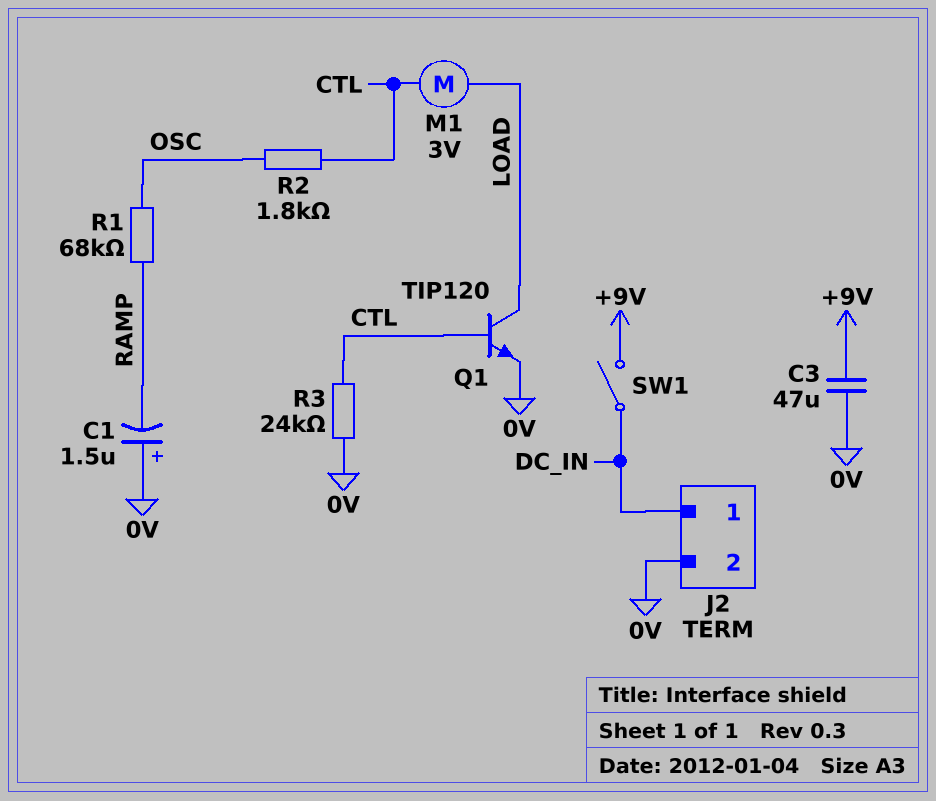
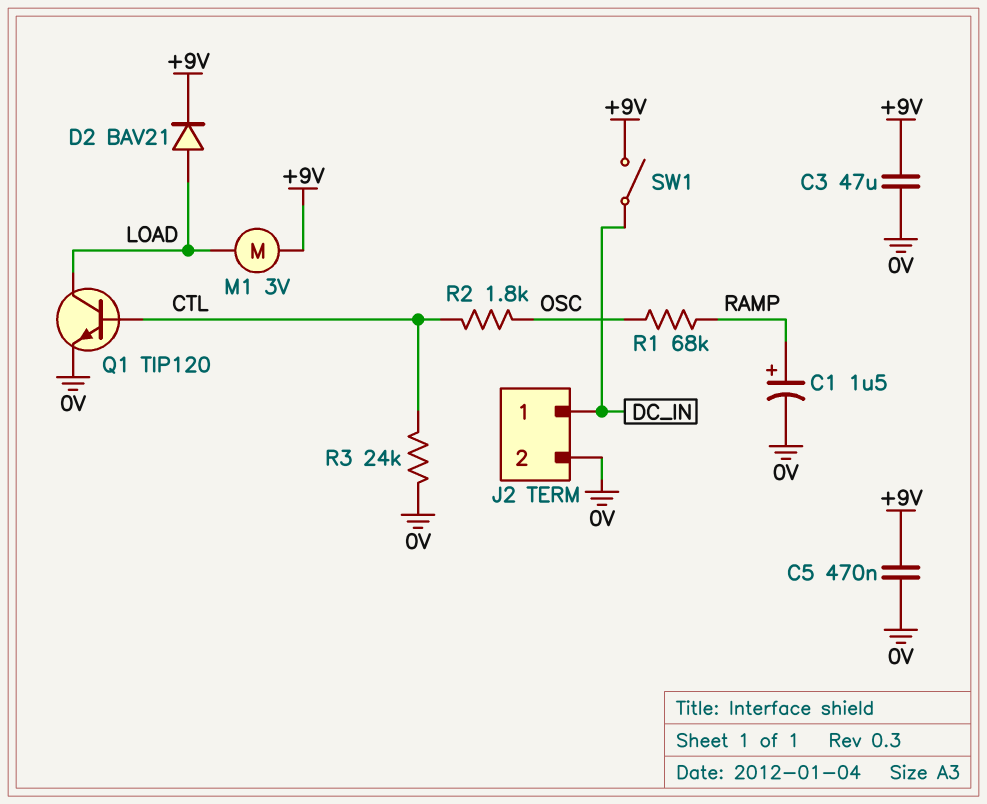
C1: 1.5uF (plus 0V, minus RAMP) -> 1.5uF (plus RAMP, minus 0V)
C5: none -> 470nF (+9V, 0V)
D2: none -> diode BAV21 (A LOAD, K +9V)
M1: motor 3V (CTL, LOAD) -> motor 3V (+9V, LOAD)

